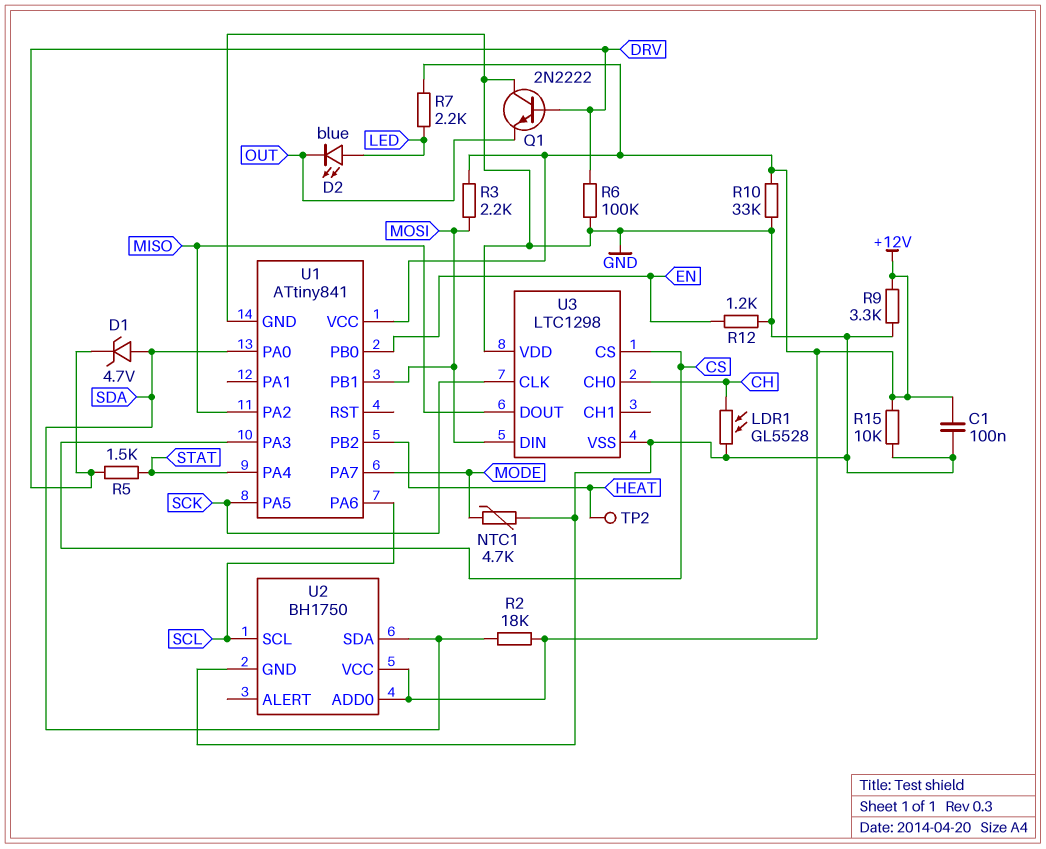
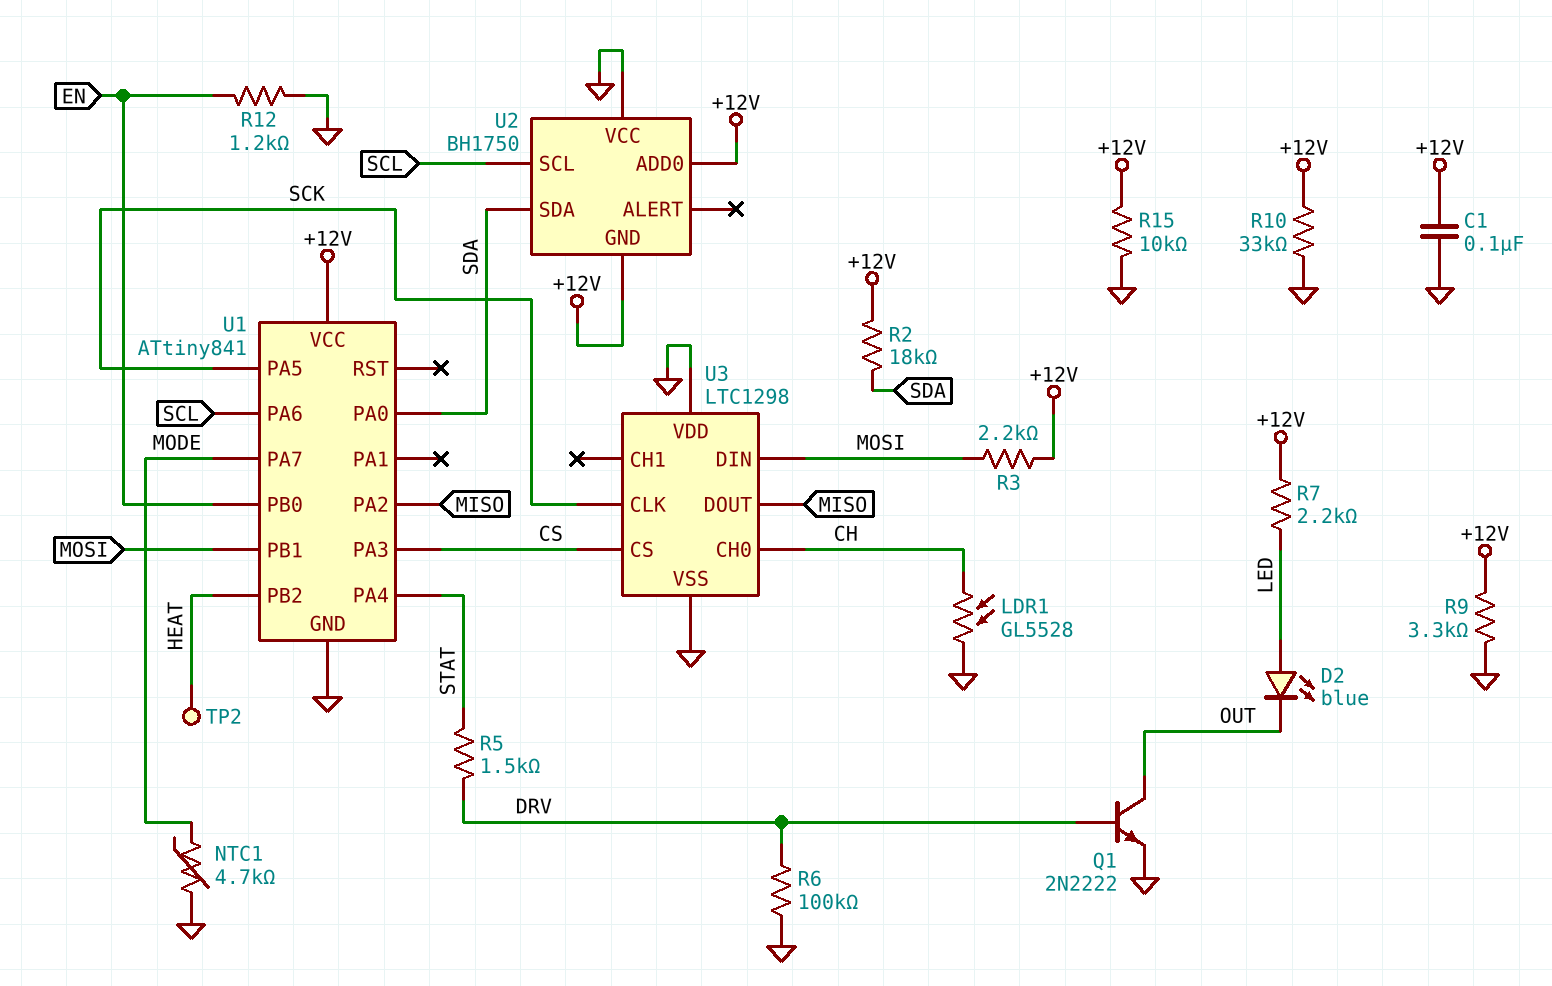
D1: zener 4.7V (A SDA, K DRV) -> none
Q1: NPN 2N2222 (B DRV, C GND, E OUT) -> NPN 2N2222 (B DRV, C OUT, E GND)
U2 pin GND: GND -> +12V
U2 pin VCC: +12V -> GND

